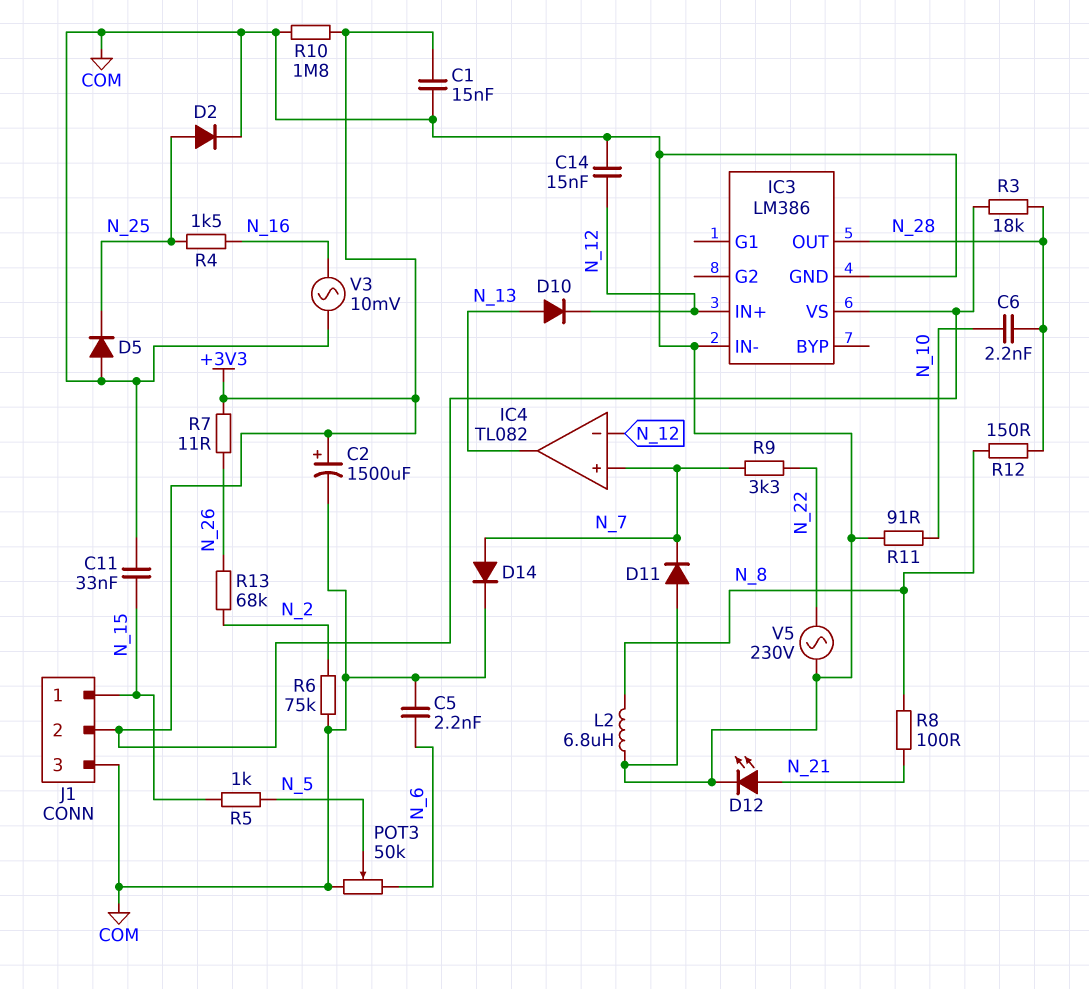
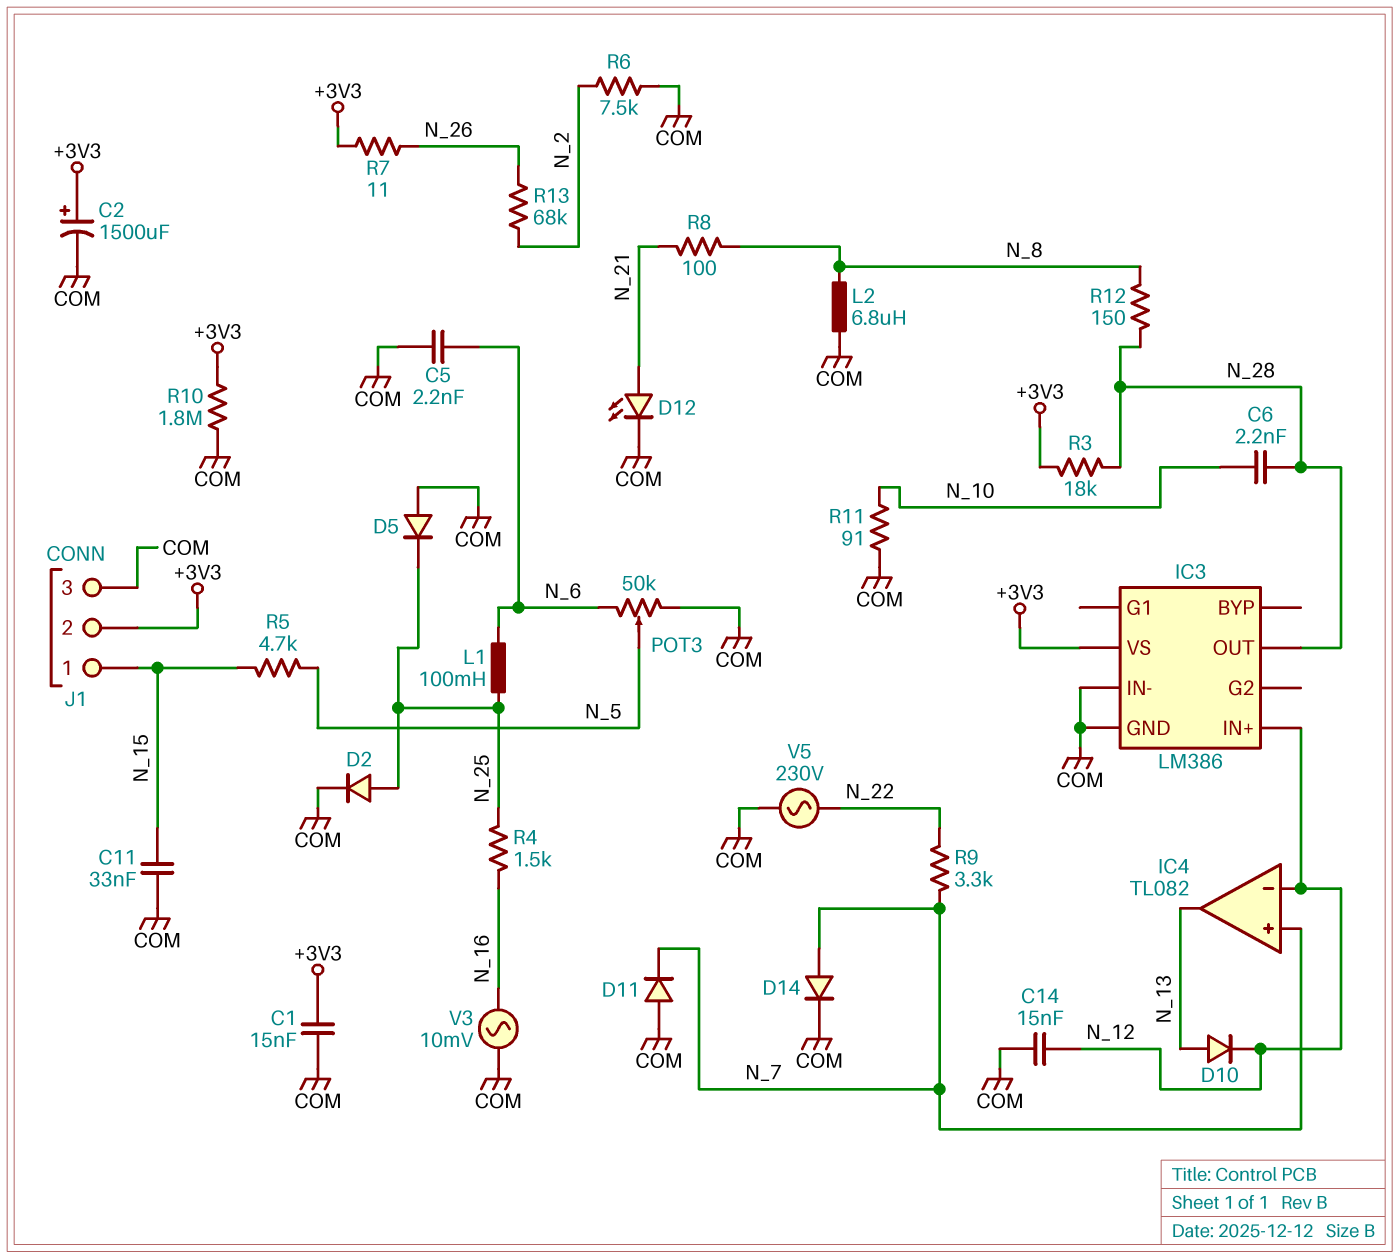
L1: none -> 100mH (N_6, N_25)
R5: 1k (N_5, N_15) -> 4.7k (N_5, N_15)
R6: 75k (COM, N_2) -> 7.5k (COM, N_2)

